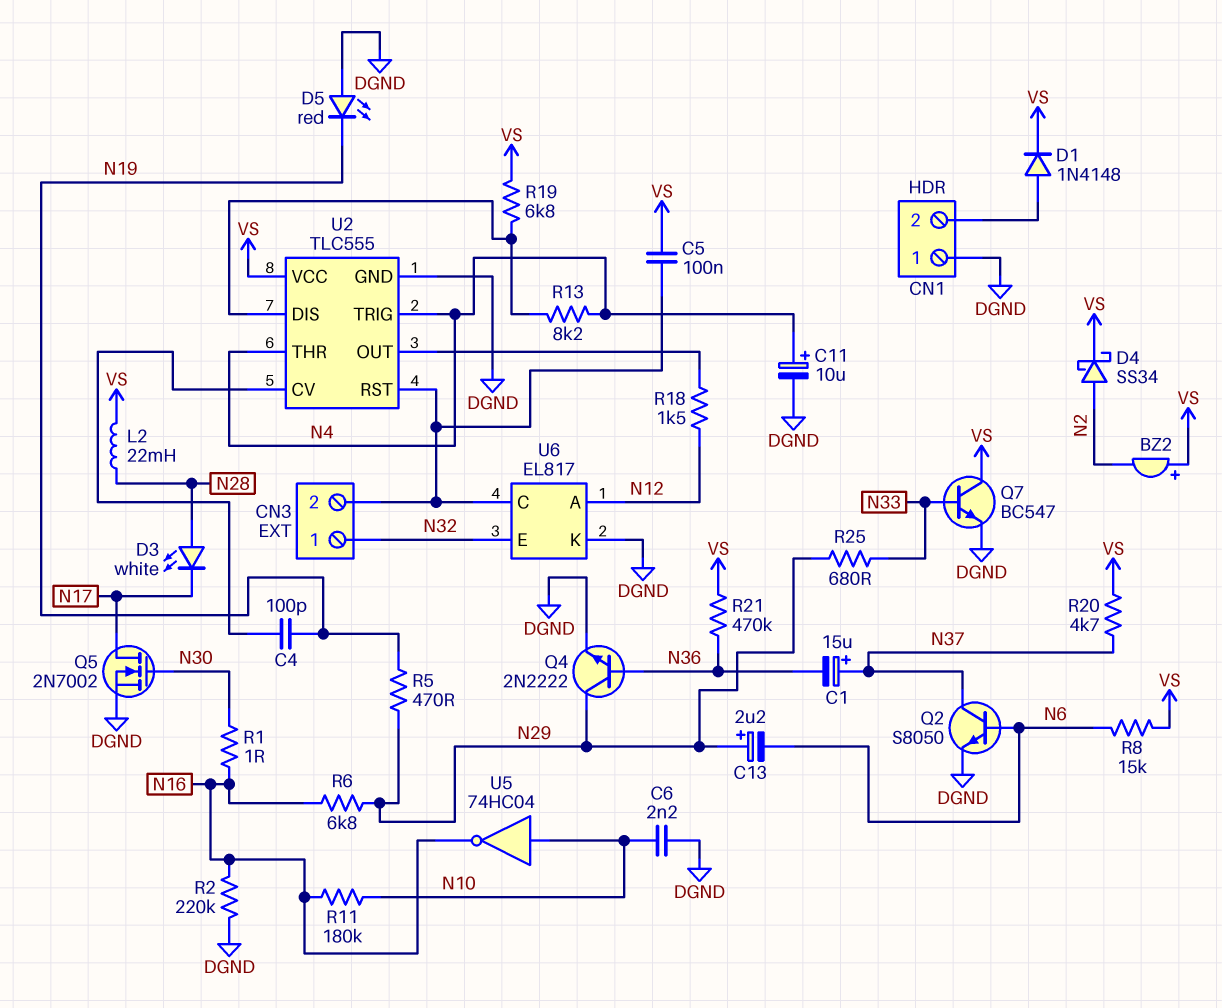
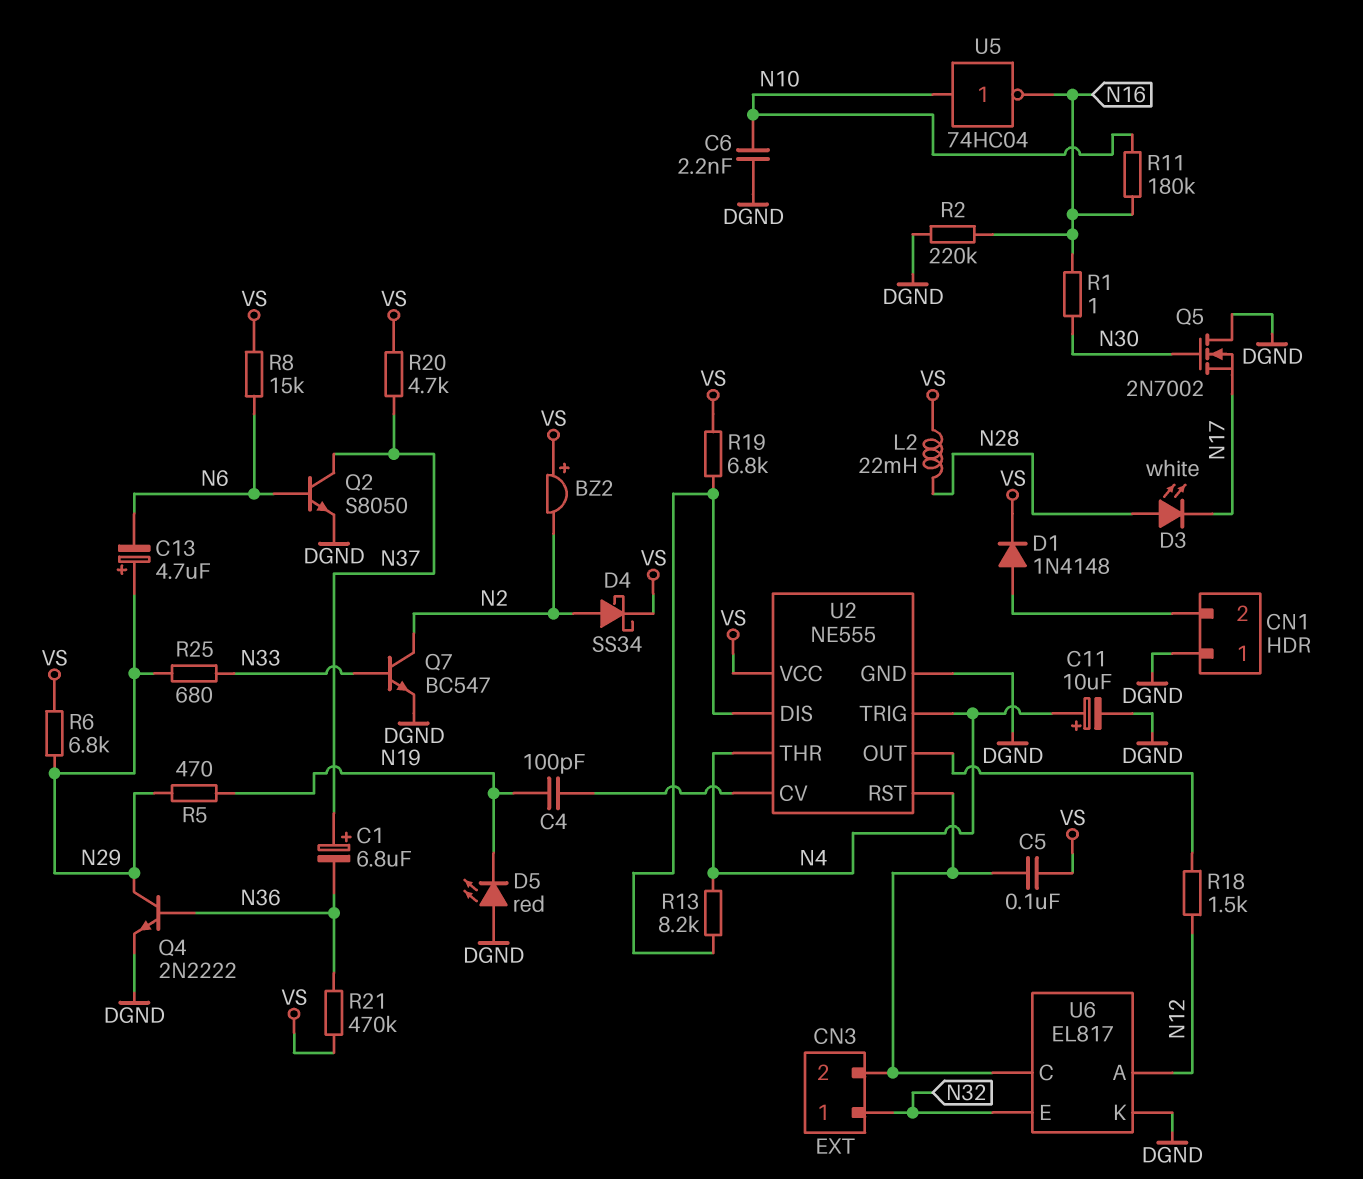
C1: 15uF (plus N37, minus N36) -> 6.8uF (plus N37, minus N36)
C13: 2.2uF (plus N29, minus N6) -> 4.7uF (plus N29, minus N6)
Q5: NMOS 2N7002 (G N30, D N17, S DGND) -> NMOS 2N7002 (G N30, D DGND, S N17)
Q7: NPN BC547 (B N33, C VS, E DGND) -> NPN BC547 (B N33, C N2, E DGND)
R6: 6.8k (N16, N29) -> 6.8k (N29, VS)
U2: TLC555 -> NE555

